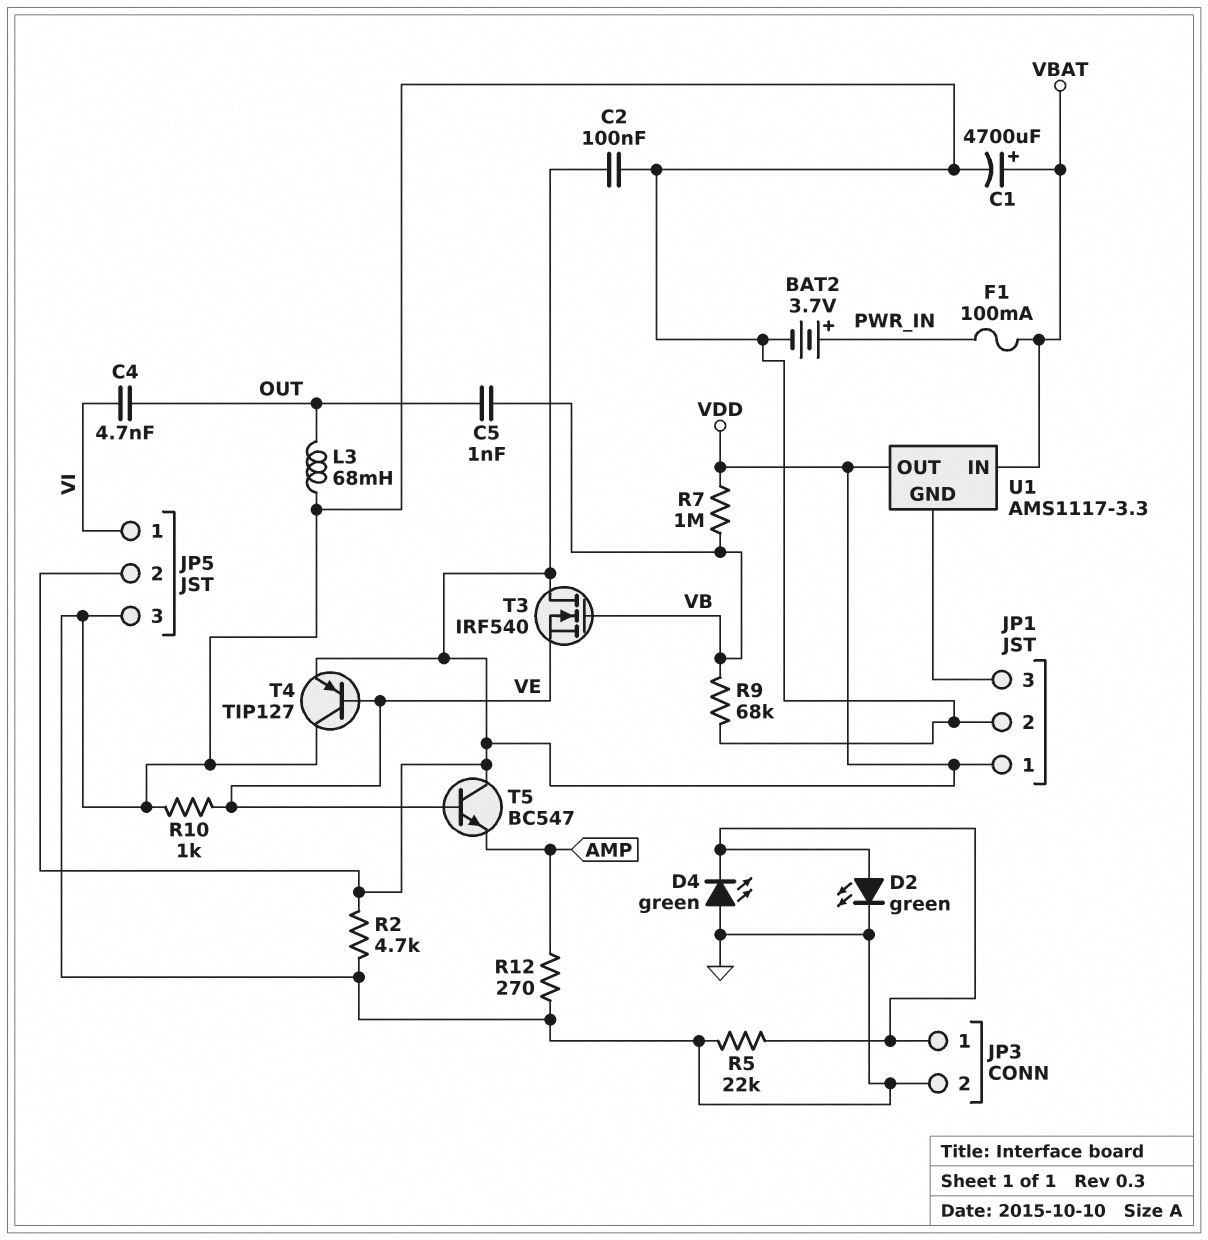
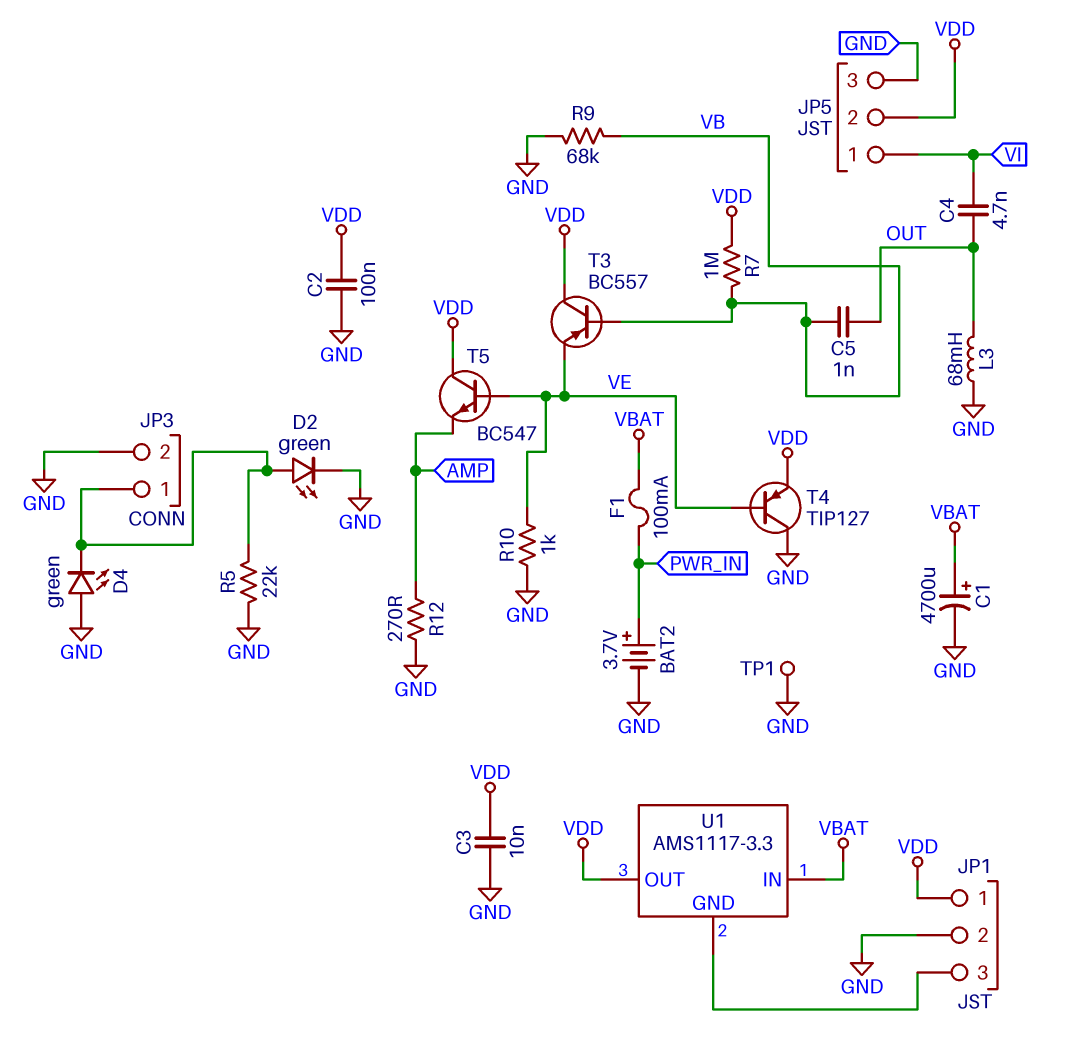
C3: none -> 10nF (GND, VDD)
R2: 4.7k (GND, VDD) -> none
T3: NMOS IRF540 (G VB, D VDD, S VE) -> PNP BC557 (B VB, C VDD, E VE)
TP1: none -> test point (GND)

